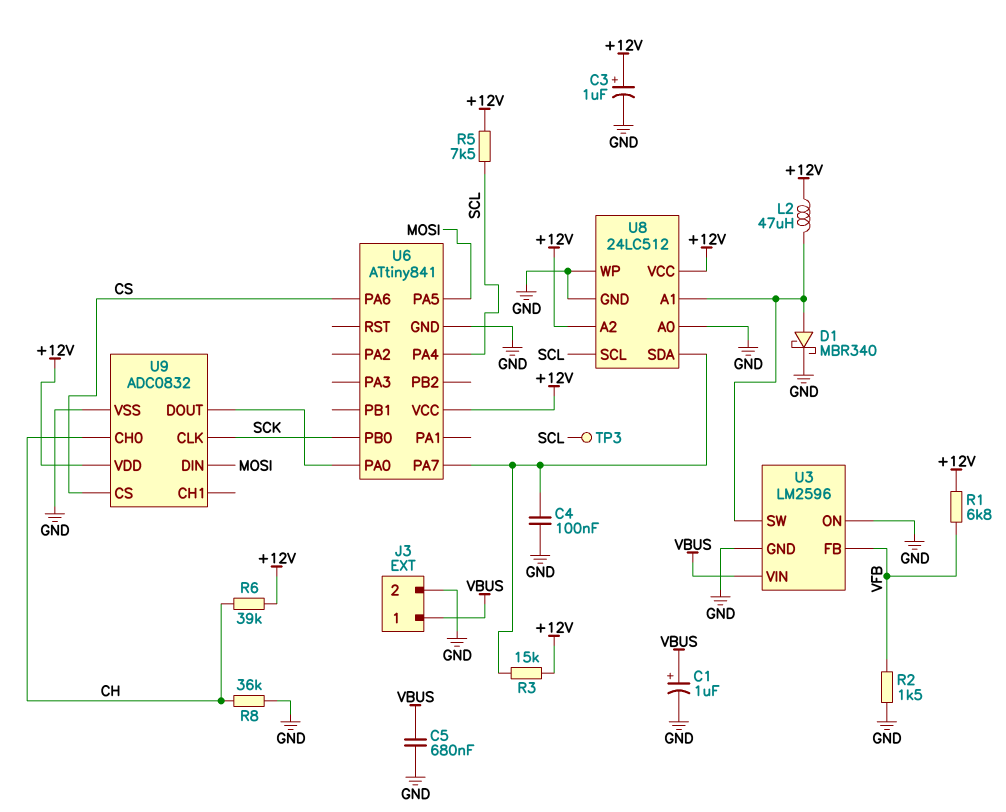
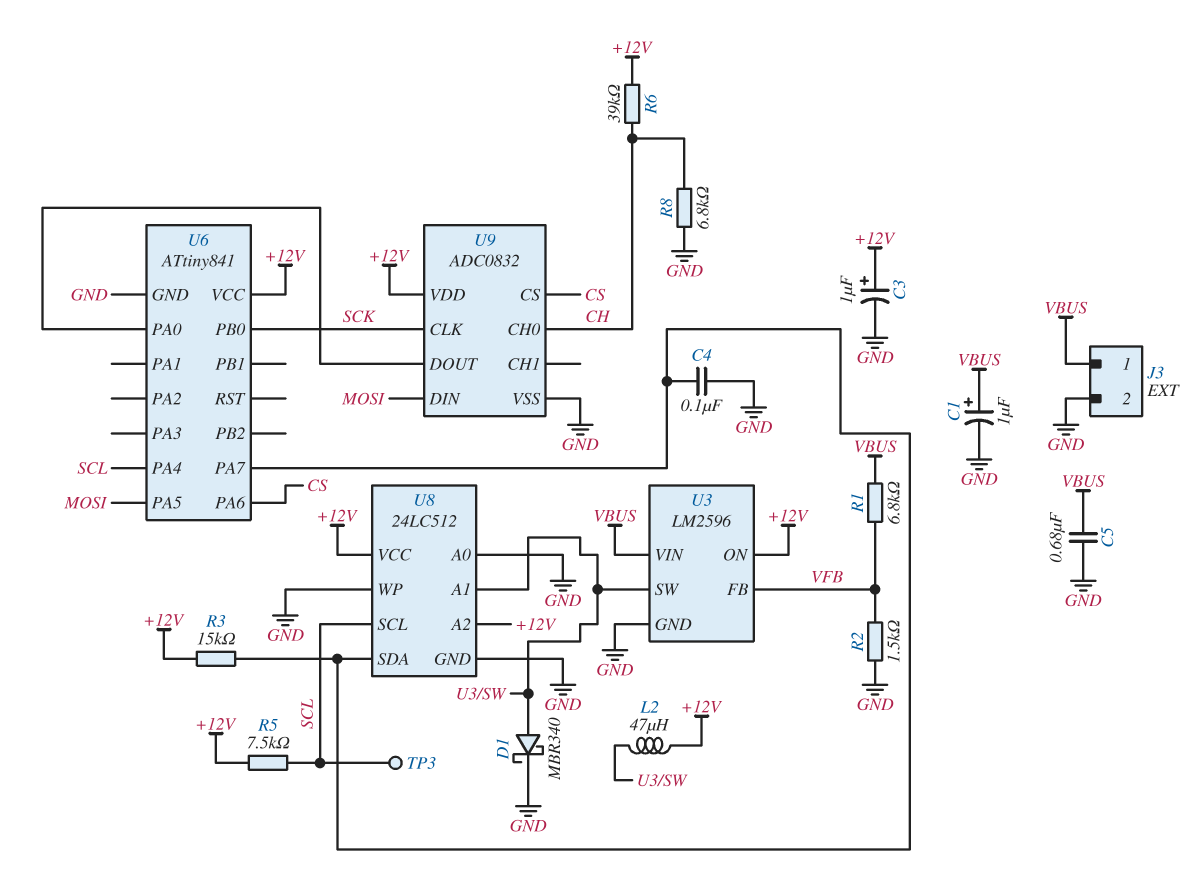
R1: 6.8k (+12V, VFB) -> 6.8k (VBUS, VFB)
R8: 36k (CH, GND) -> 6.8k (CH, GND)
U3 pin ON: GND -> +12V

